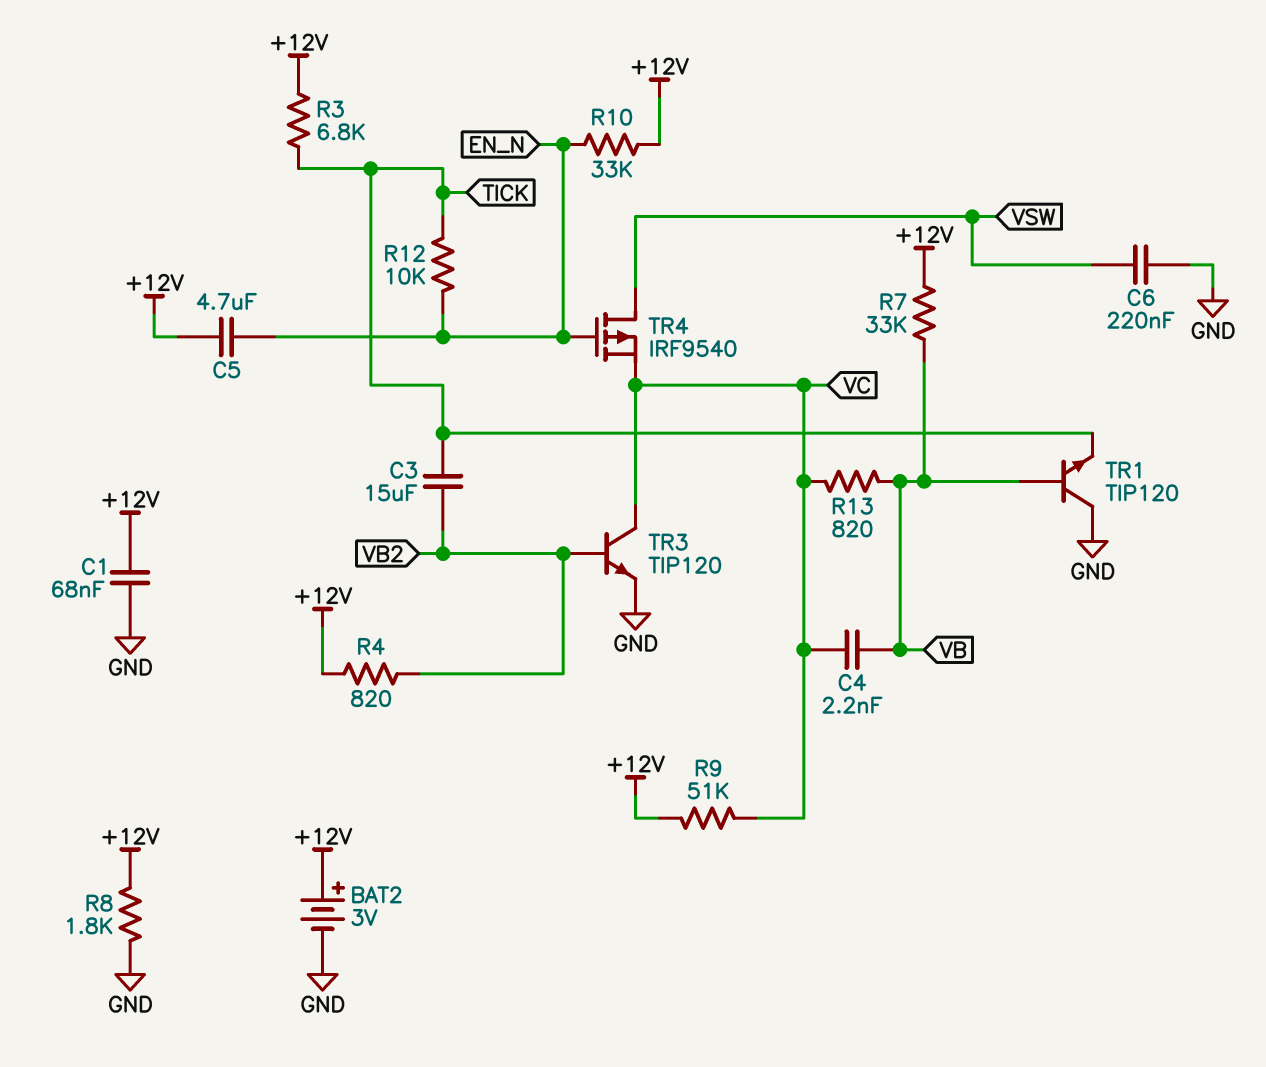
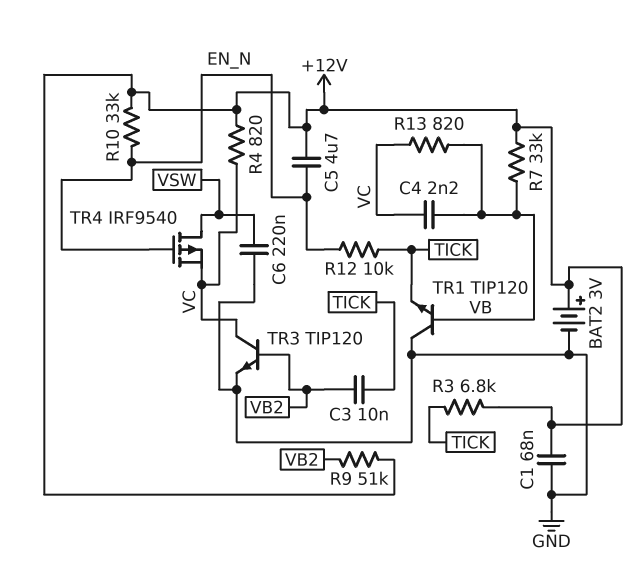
C3: 15uF (TICK, VB2) -> 10nF (TICK, VB2)
R4: 820 (+12V, VB2) -> 820 (+12V, VC)
R8: 1.8k (+12V, GND) -> none
R9: 51k (+12V, VC) -> 51k (+12V, VB2)

